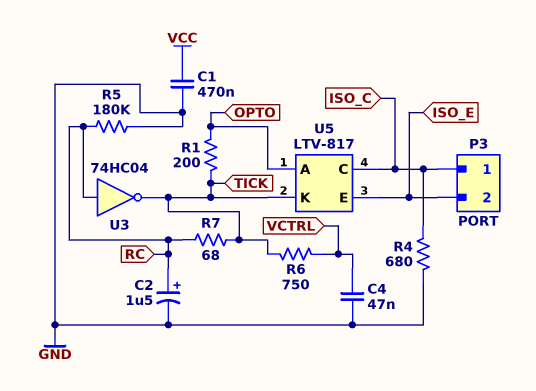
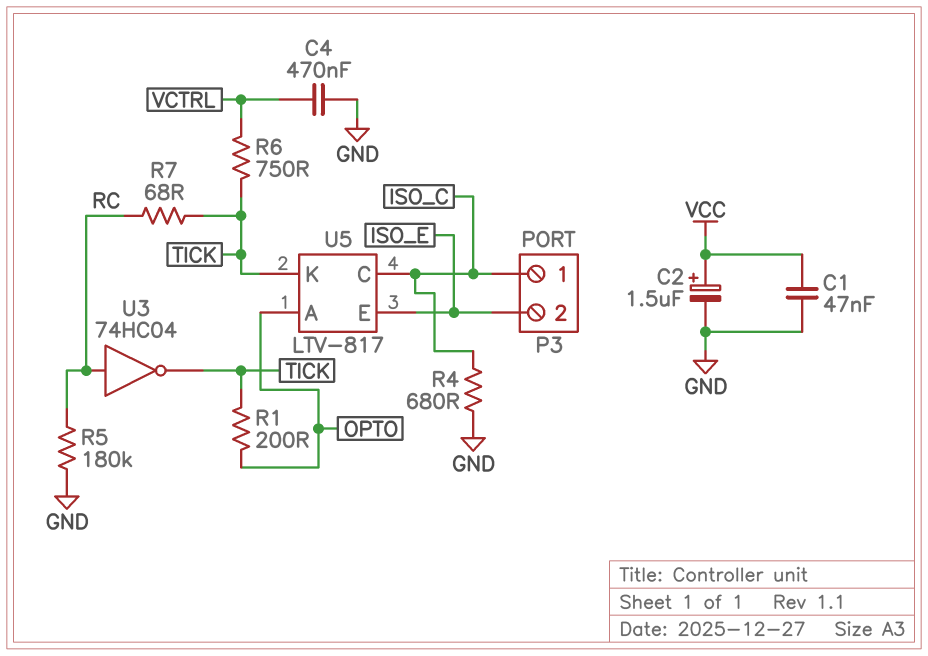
C1: 470nF (GND, VCC) -> 47nF (GND, VCC)
C2: 1.5uF (plus RC, minus GND) -> 1.5uF (plus VCC, minus GND)
C4: 47nF (GND, VCTRL) -> 470nF (GND, VCTRL)

